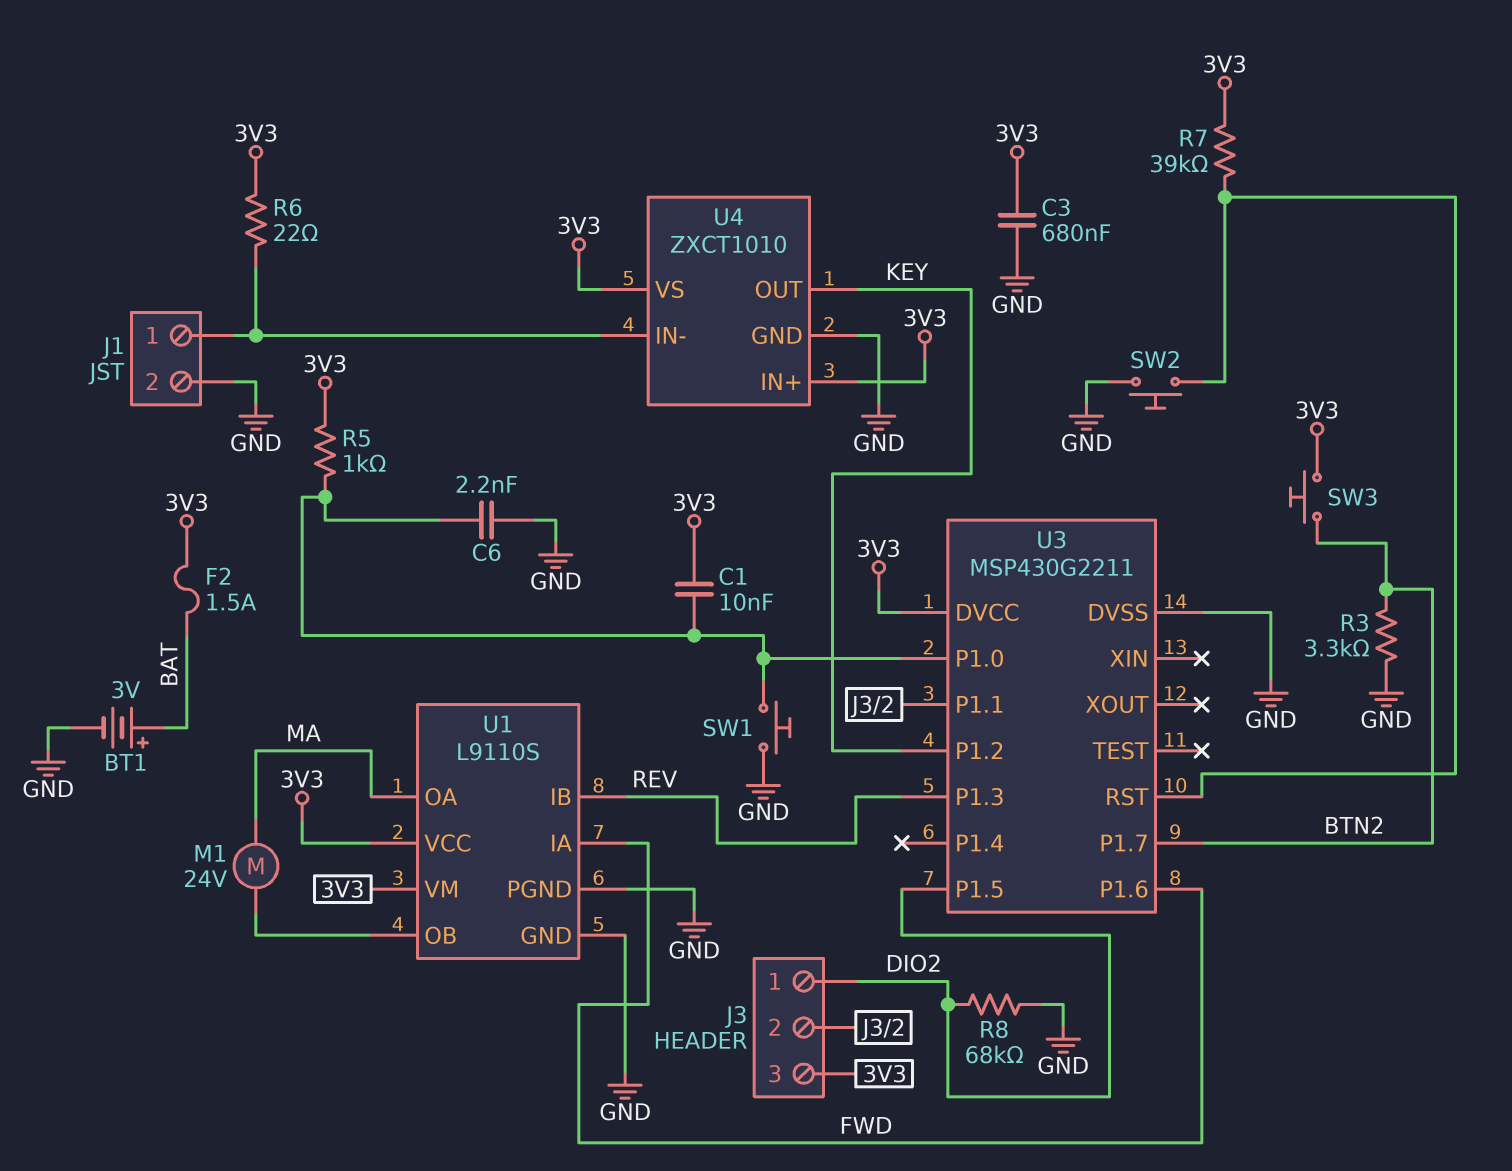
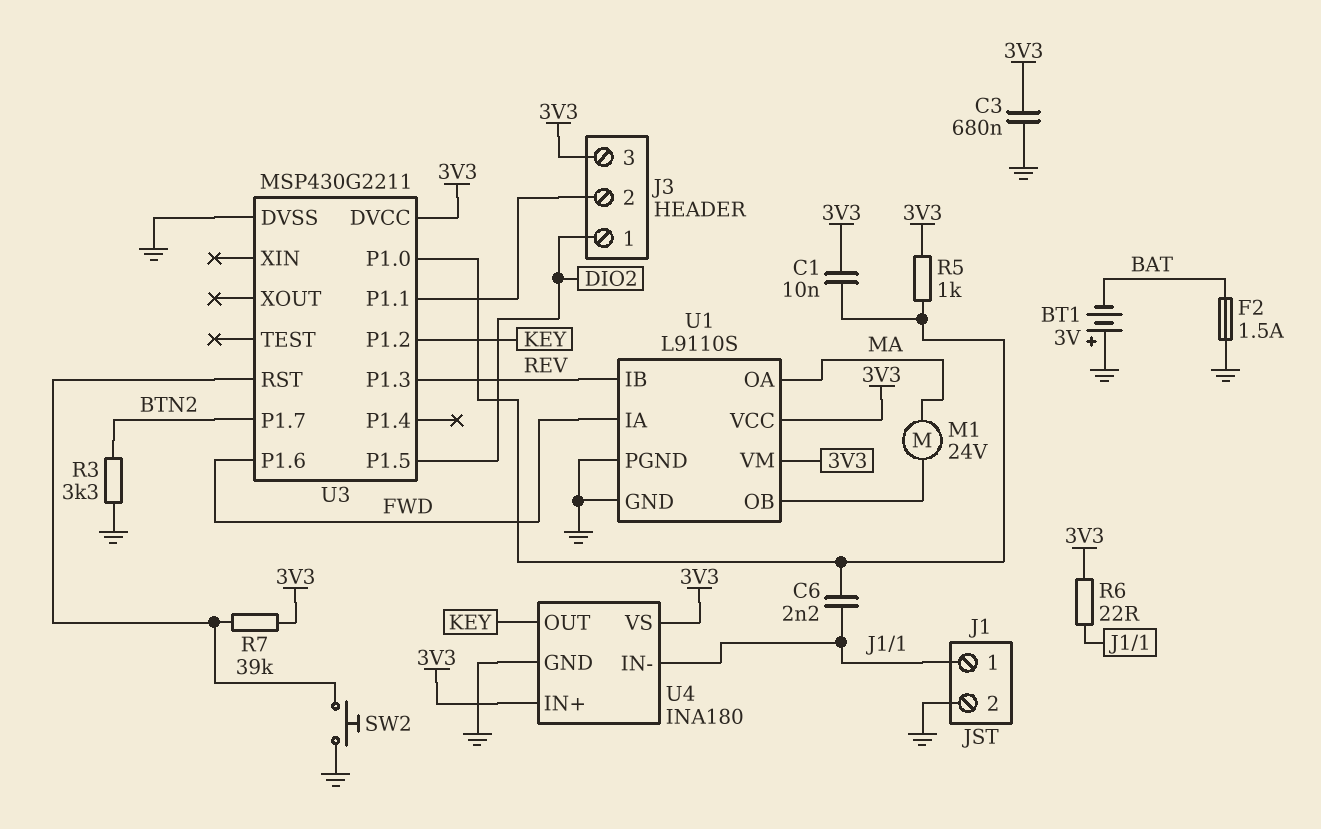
BT1: 3V (plus BAT, minus GND) -> 3V (plus GND, minus BAT)
C6: 2.2nF (GND, U3/P1.0) -> 2.2nF (J1/1, U3/P1.0)
F2: 1.5A (3V3, BAT) -> 1.5A (BAT, GND)
R8: 68k (DIO2, GND) -> none
SW1: button (GND, U3/P1.0) -> none
SW3: button (3V3, BTN2) -> none
U4: ZXCT1010 -> INA180

